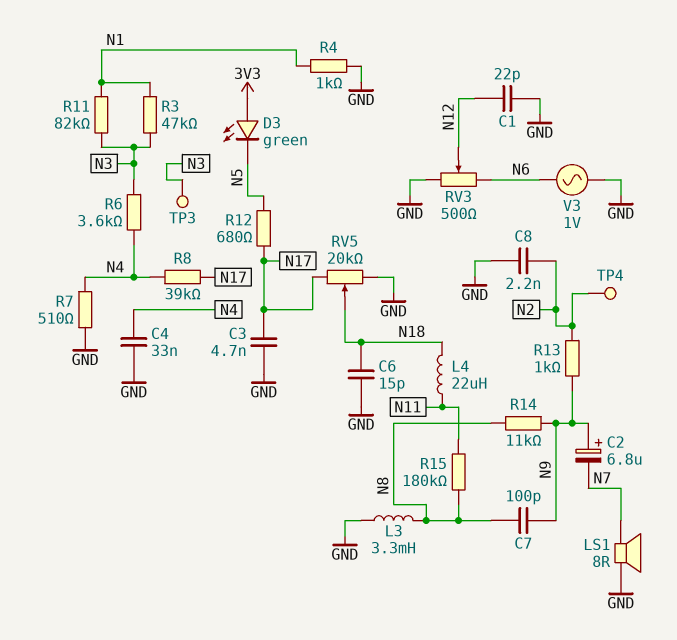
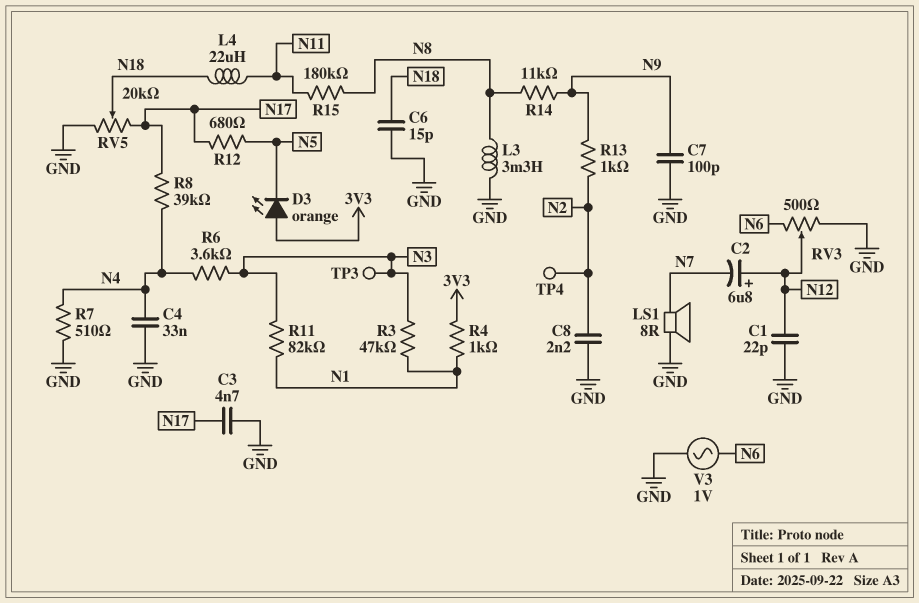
C2: 6.8uF (plus N9, minus N7) -> 6.8uF (plus N12, minus N7)
C7: 100pF (N8, N9) -> 100pF (GND, N9)
D3: LED green (A 3V3, K N5) -> LED orange (A 3V3, K N5)
R4: 1k (GND, N1) -> 1k (3V3, N1)

